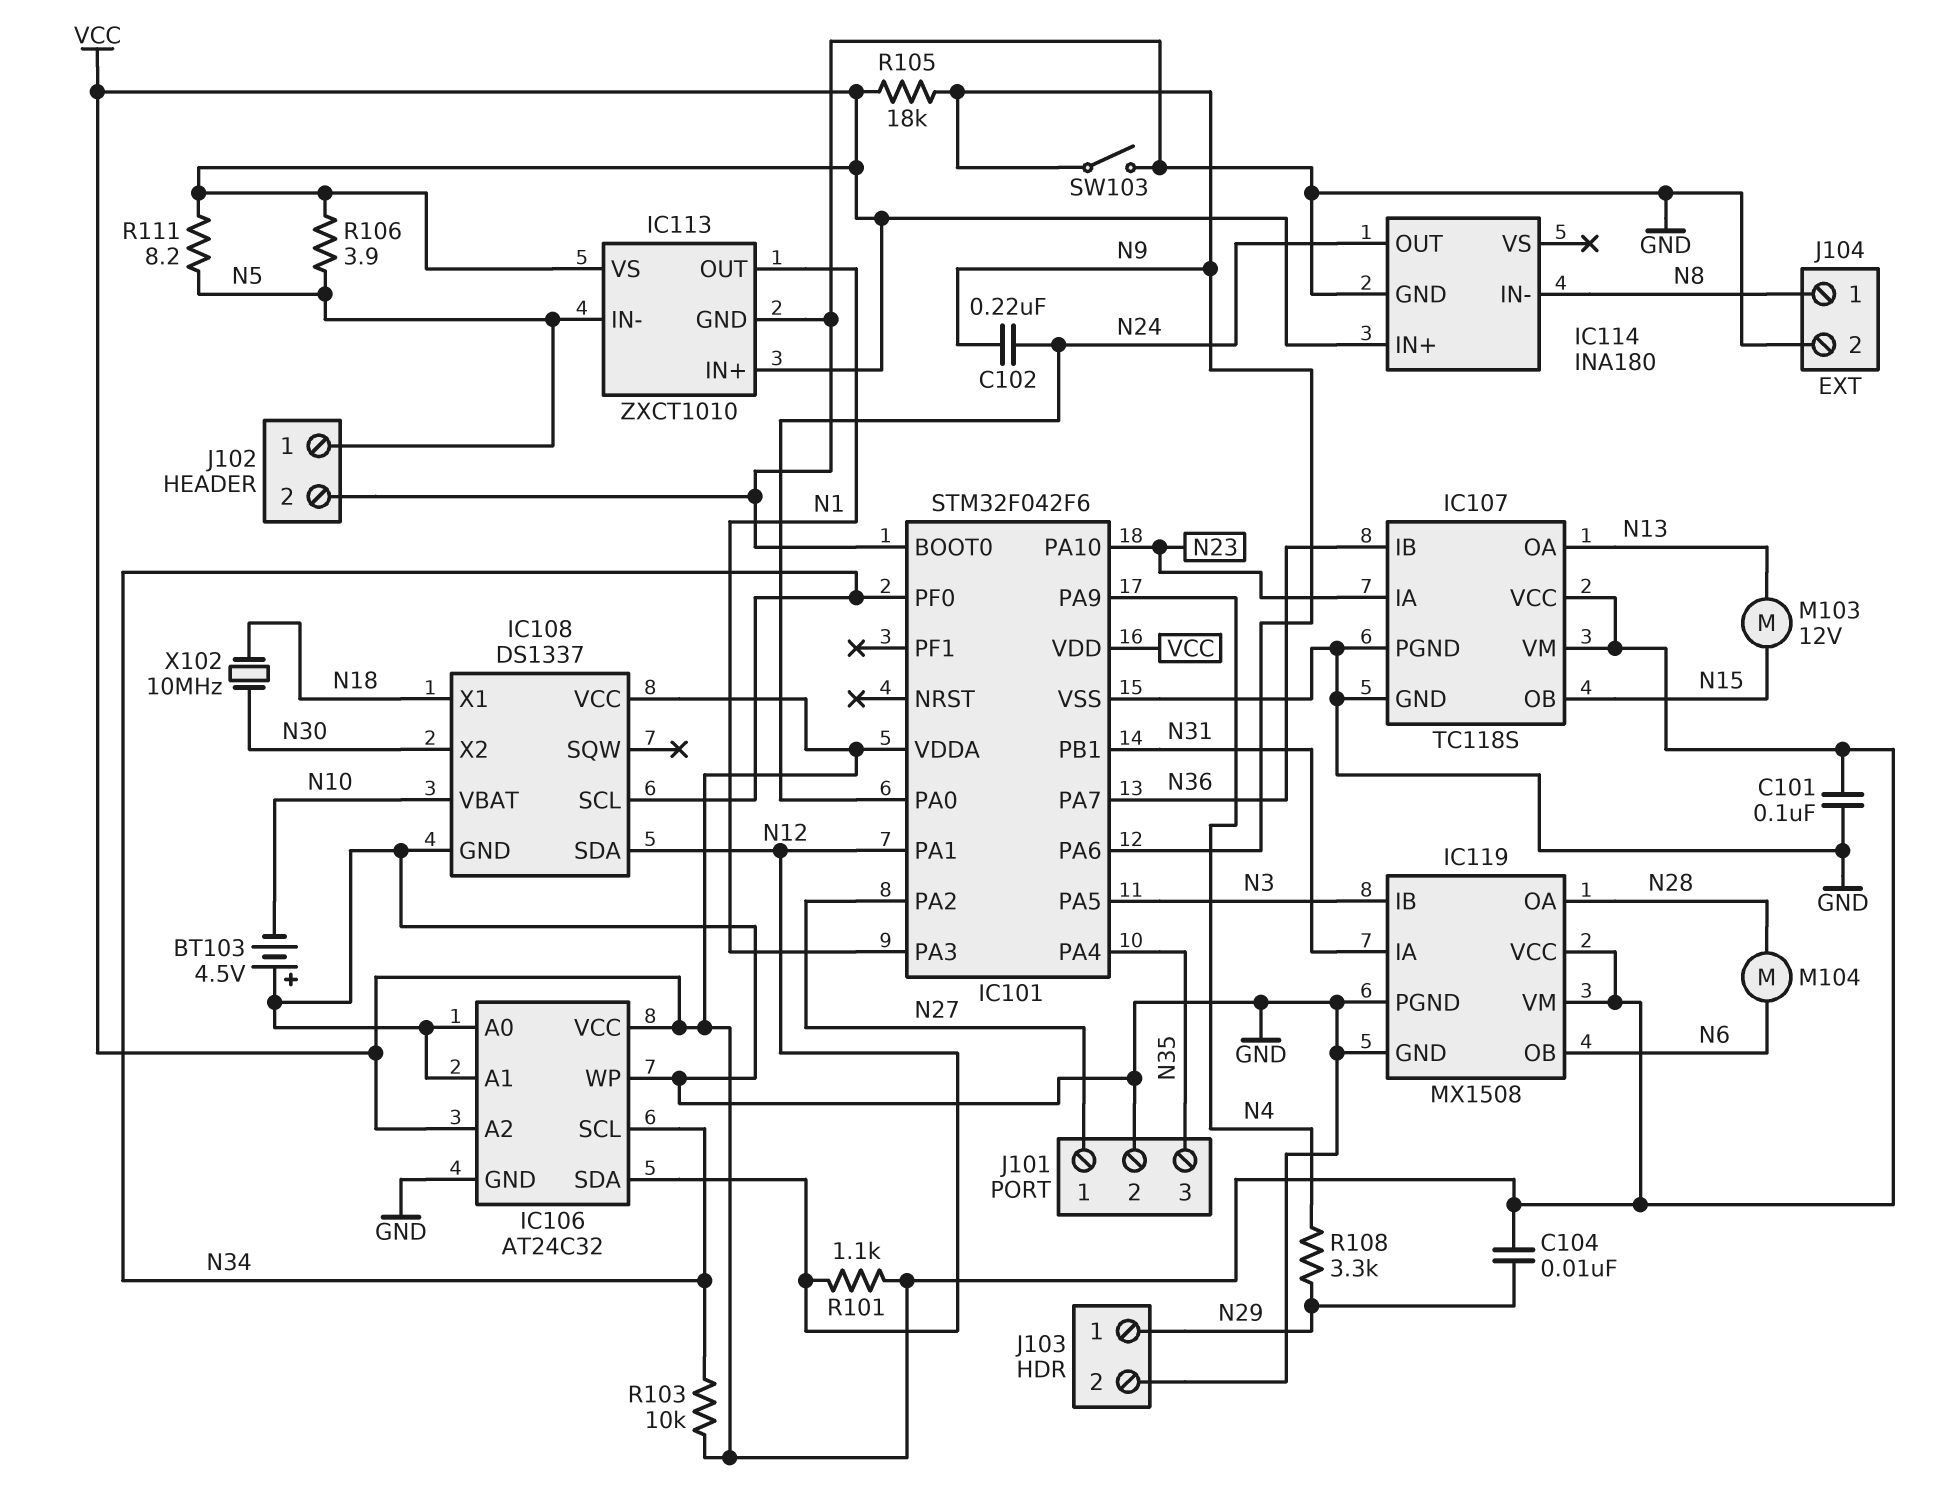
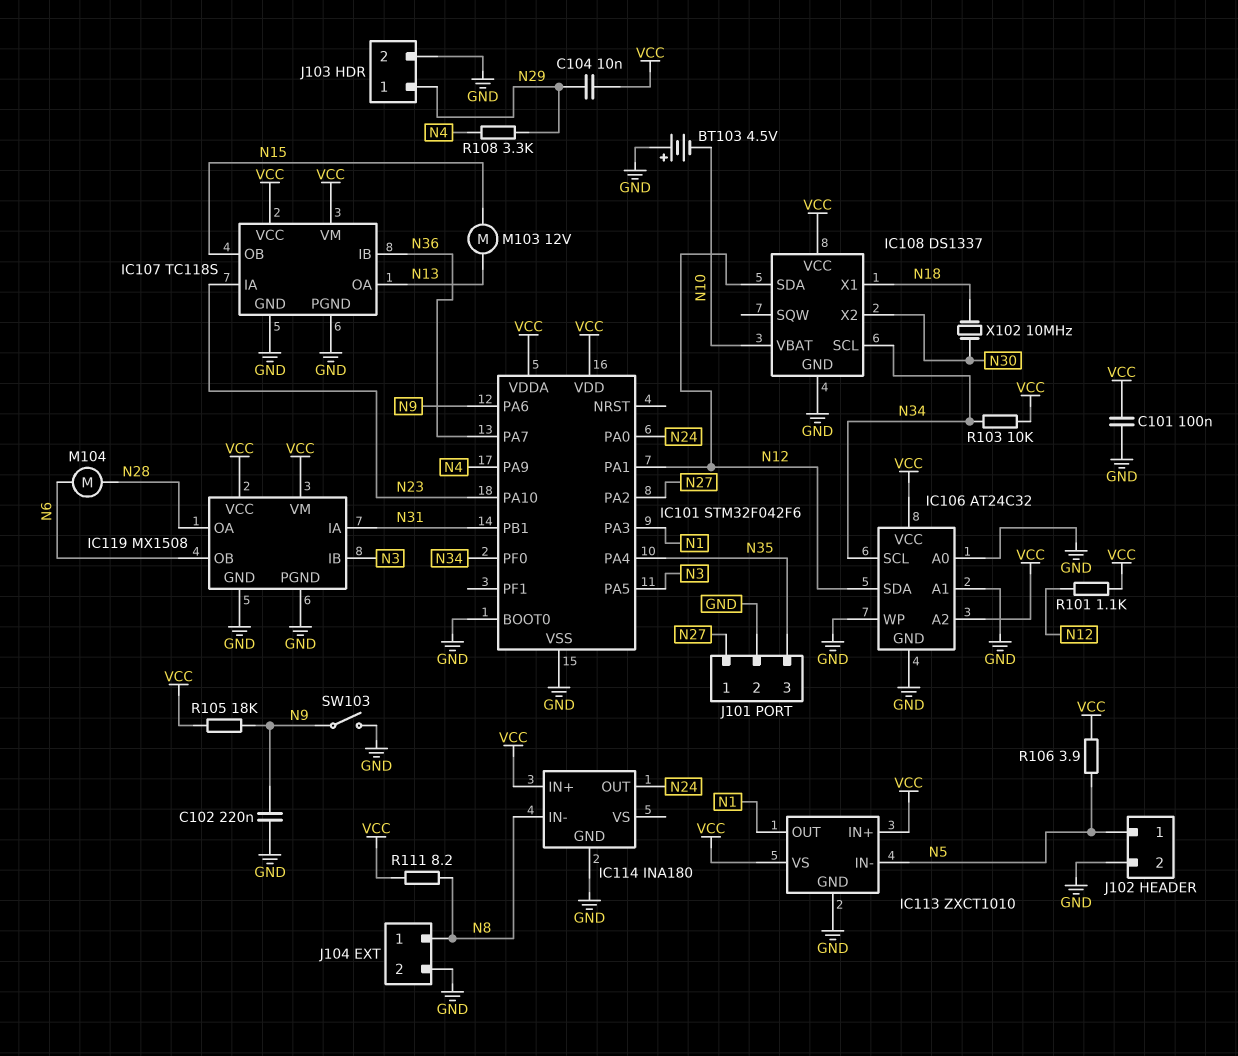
C102: 220nF (N9, N24) -> 220nF (GND, N9)
R111: 8.2 (N5, VCC) -> 8.2 (N8, VCC)

